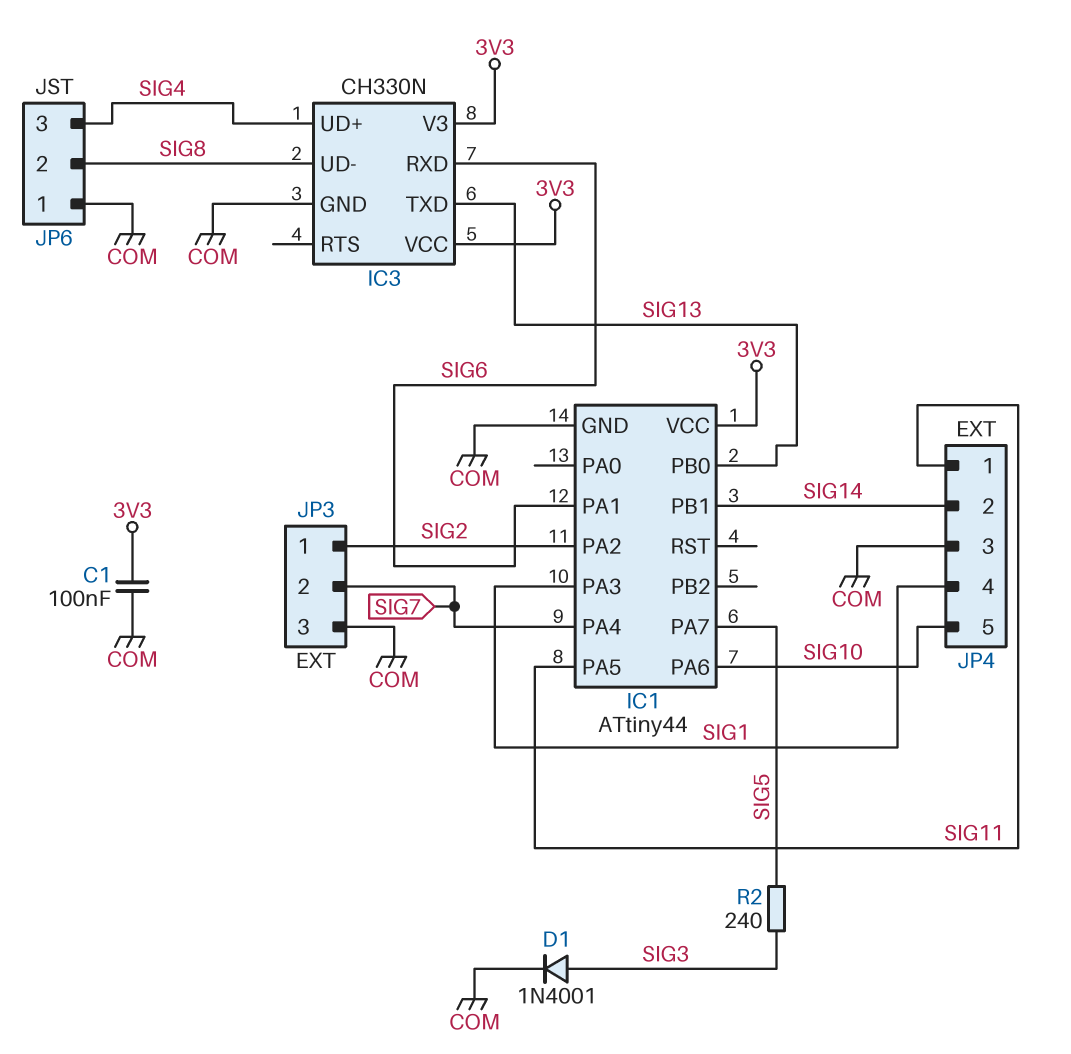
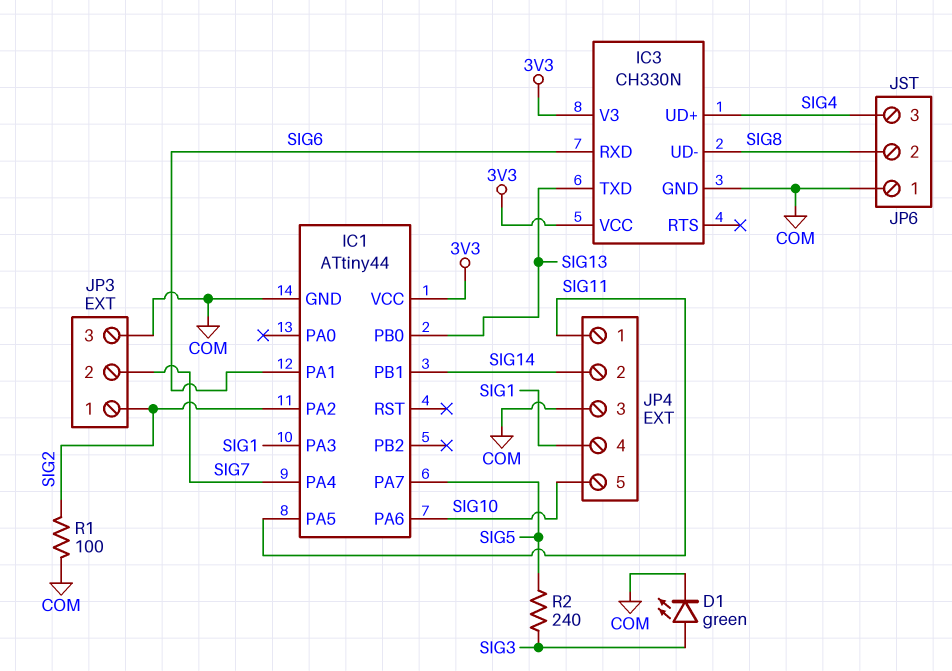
C1: 100nF (3V3, COM) -> none
D1: diode 1N4001 (A SIG3, K COM) -> LED green (A SIG3, K COM)
R1: none -> 100 (COM, SIG2)

